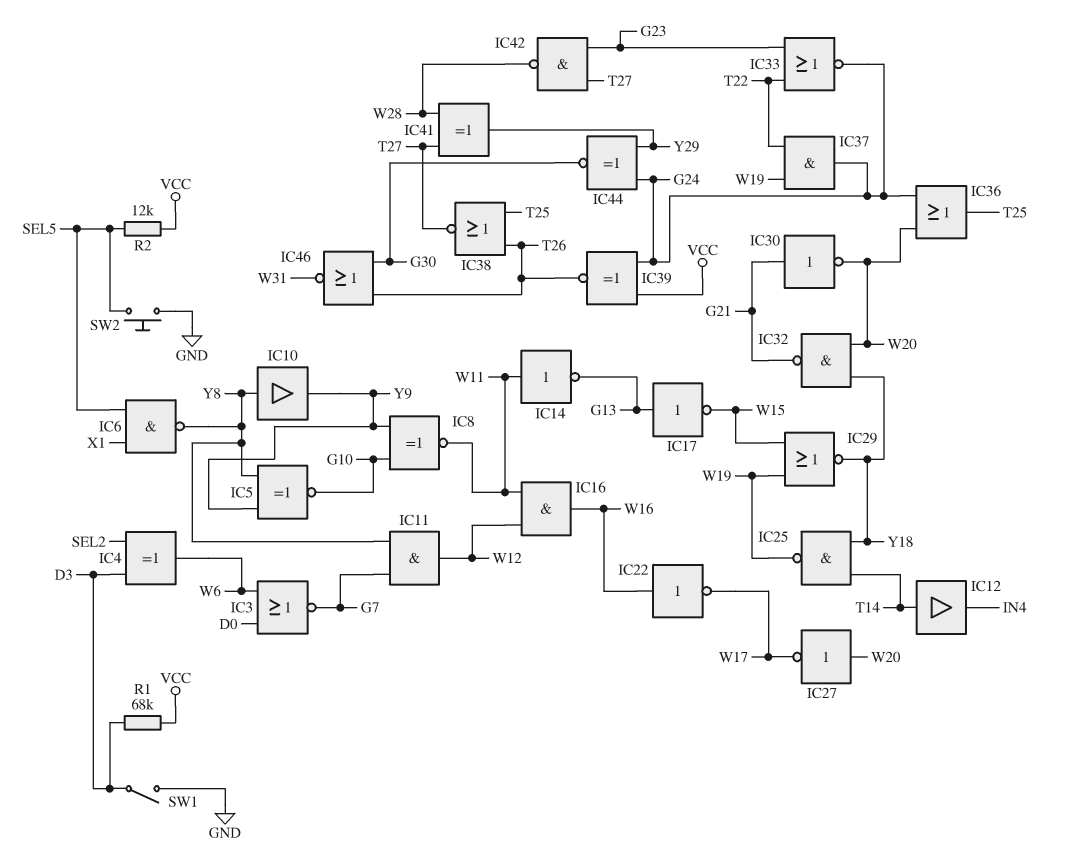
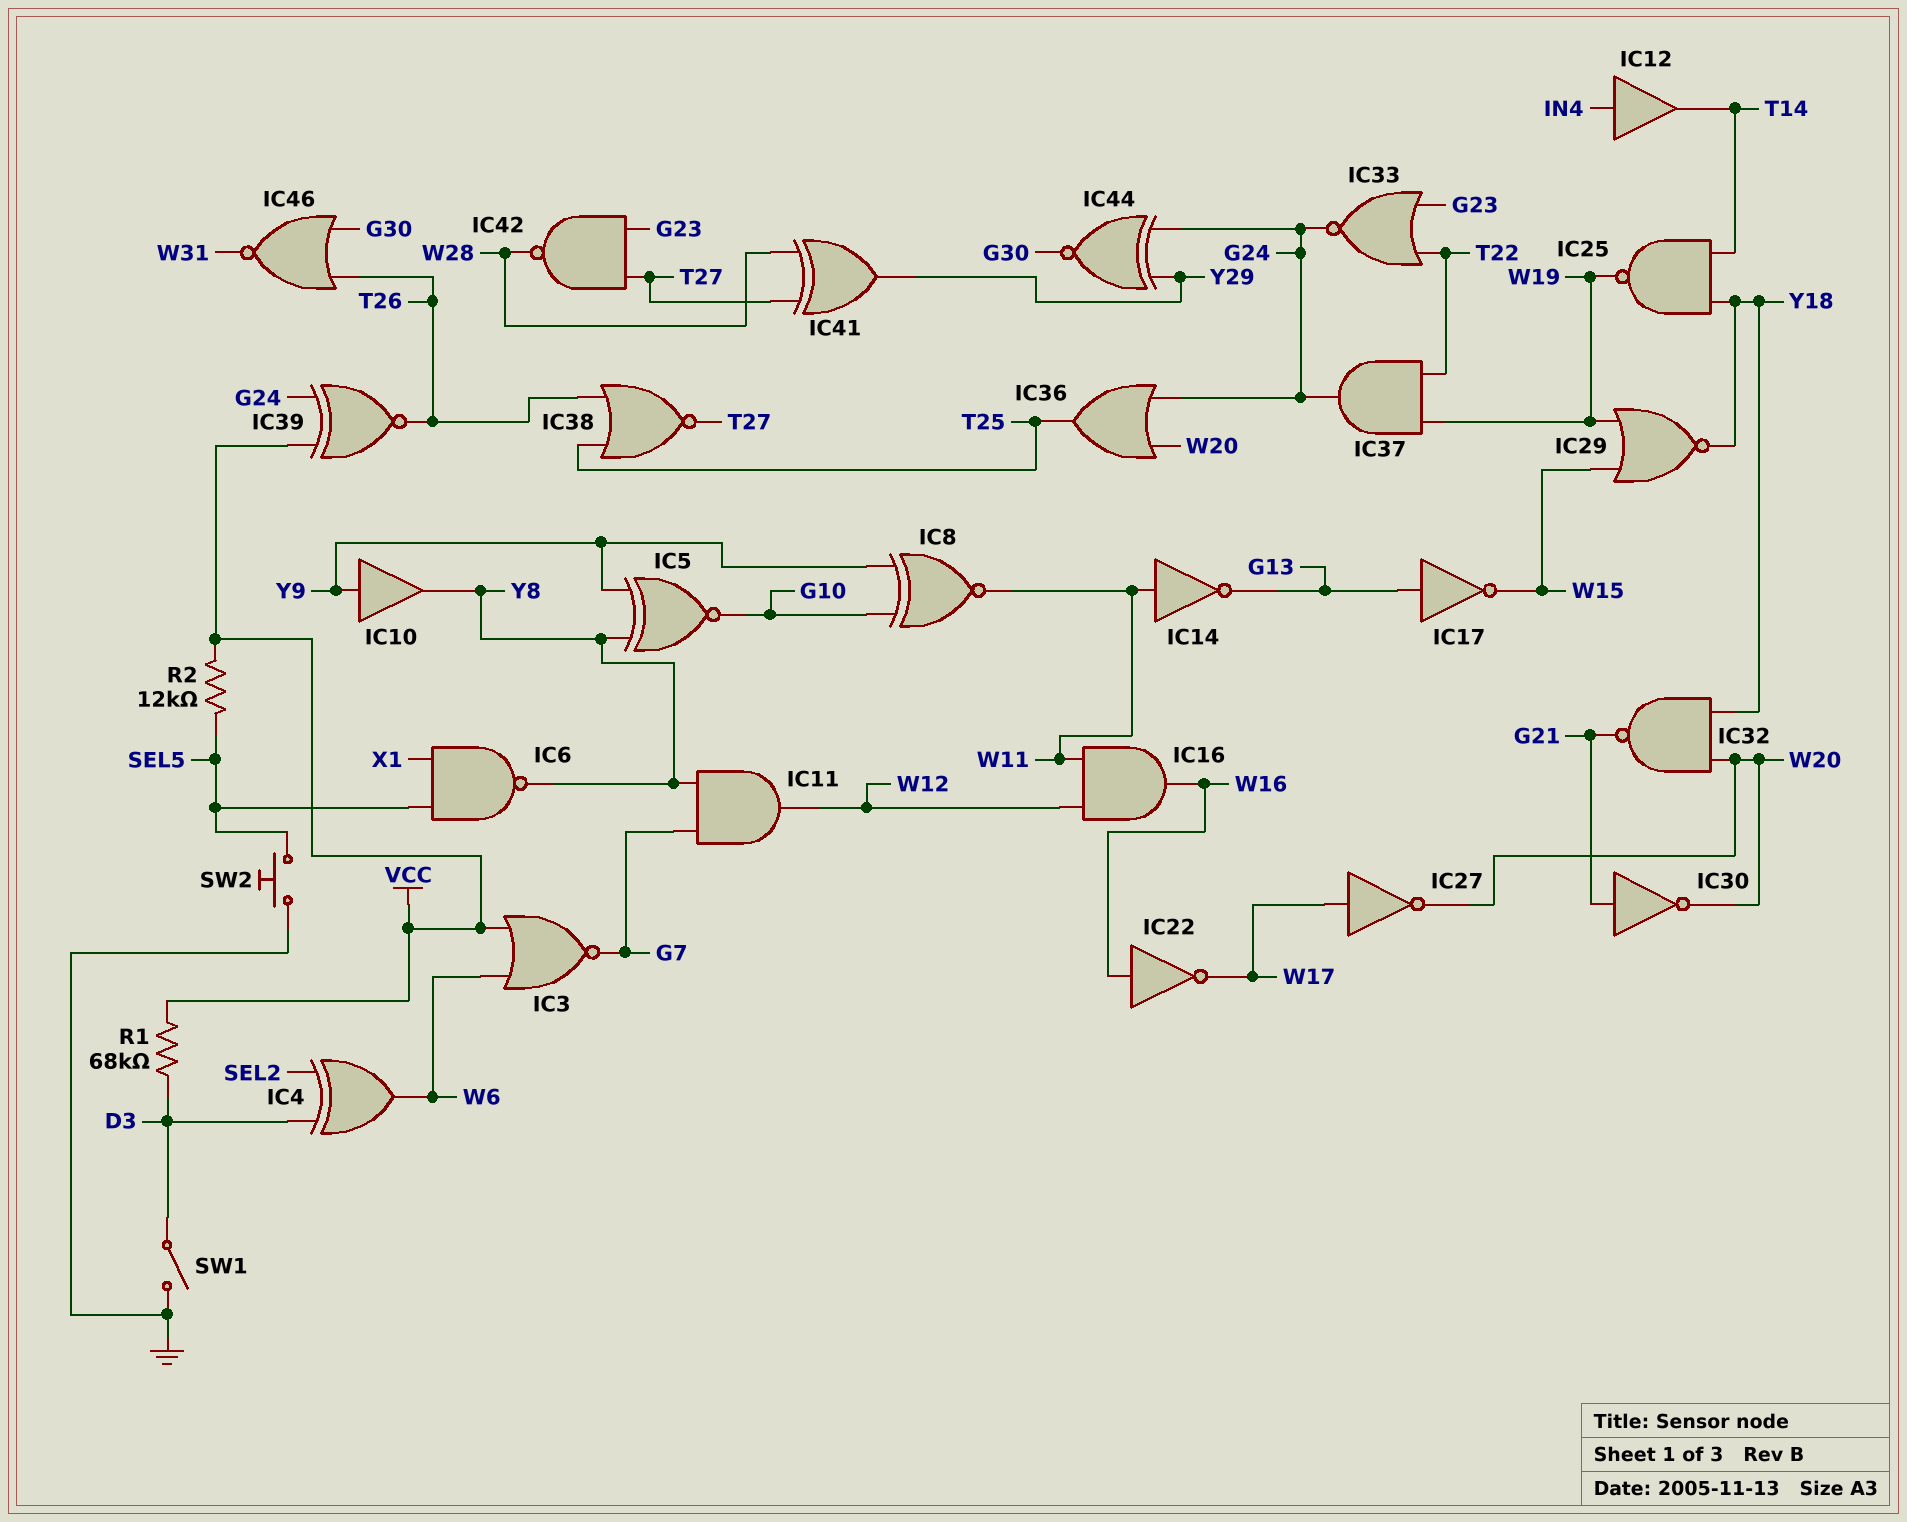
IC3: NOR (in D0, in W6, out G7) -> NOR (in VCC, in W6, out G7)
IC10: buffer (in Y8, out Y9) -> buffer (in Y9, out Y8)
IC12: buffer (in T14, out IN4) -> buffer (in IN4, out T14)
IC27: NOT (in W20, out W17) -> NOT (in W17, out W20)

